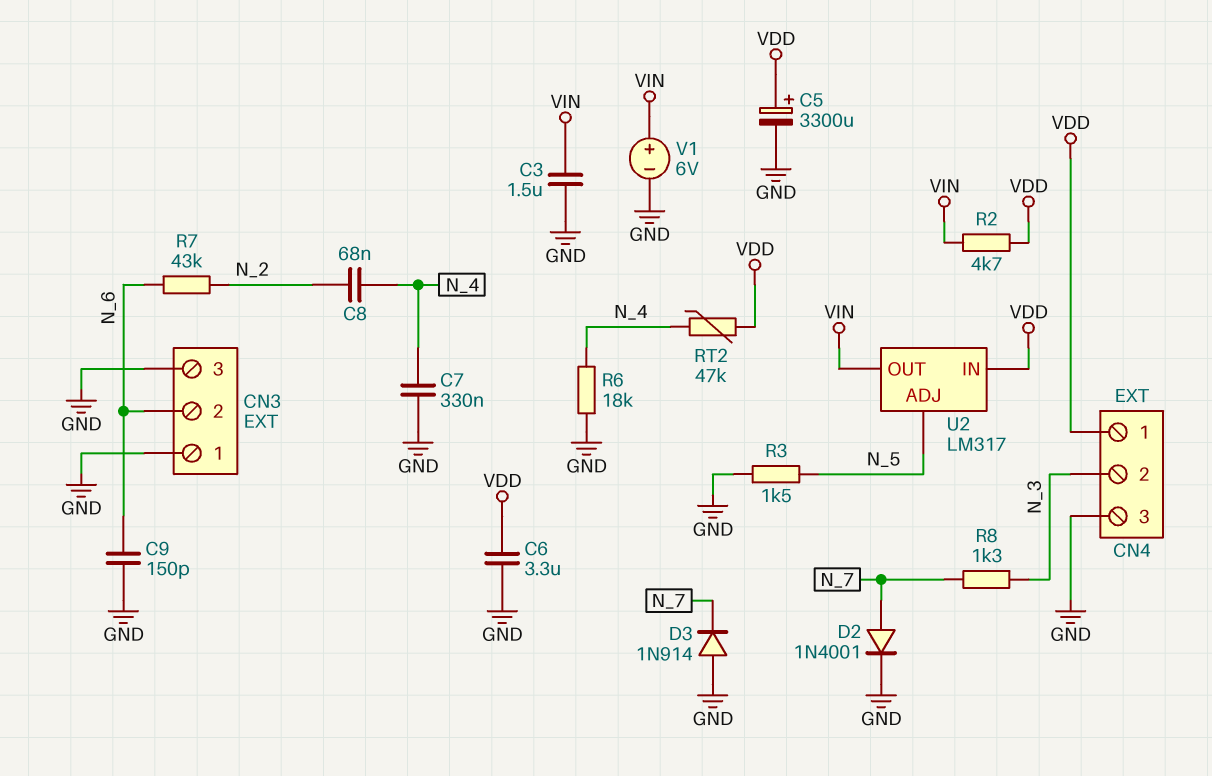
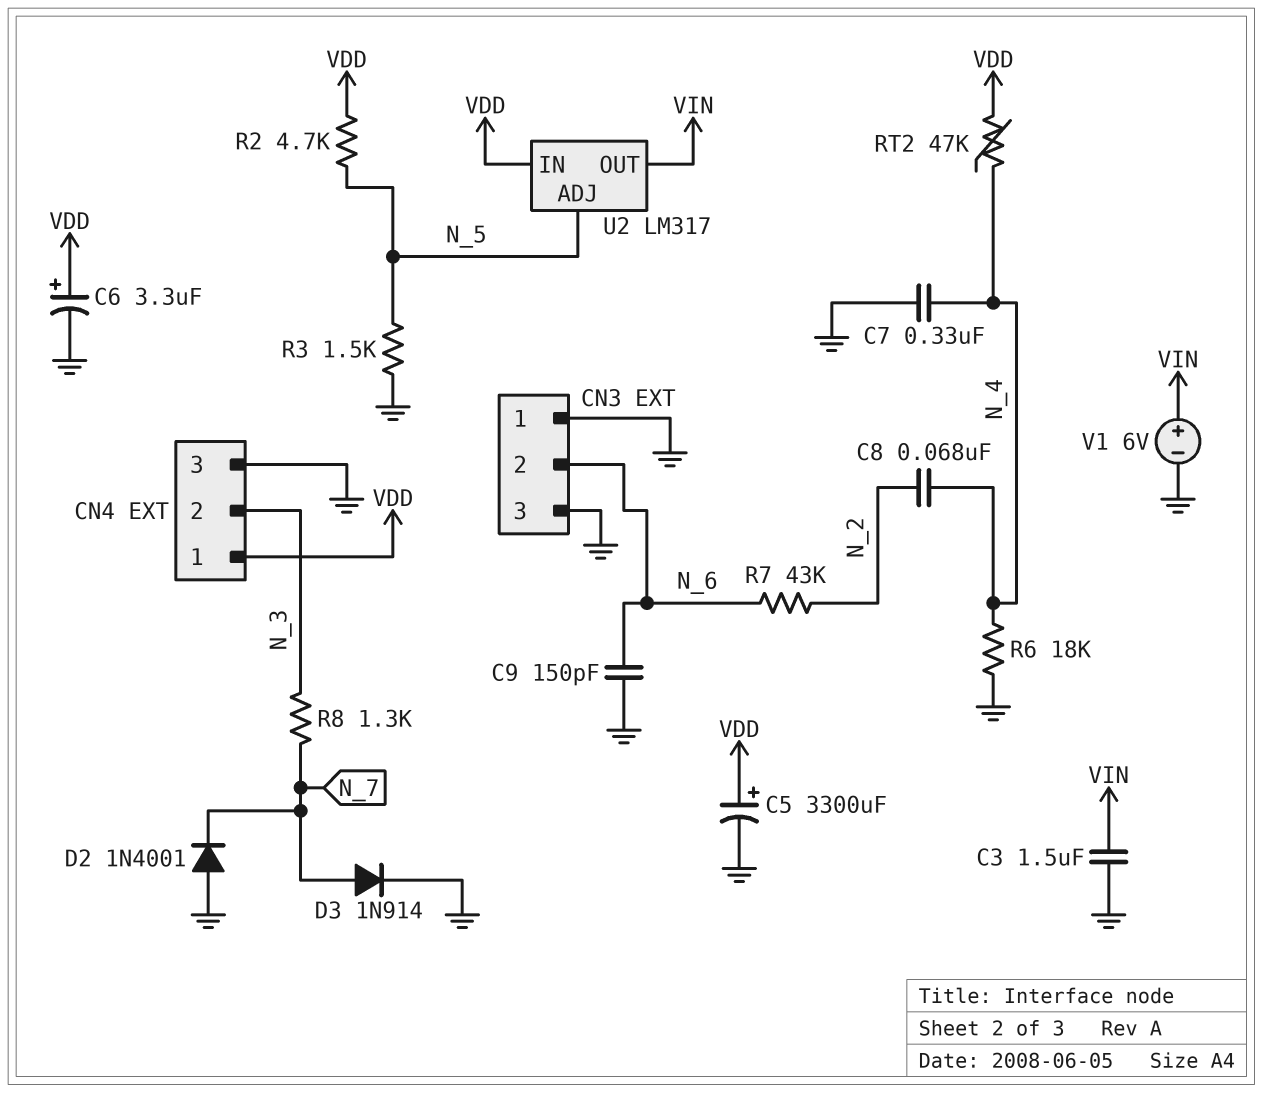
C6: 3.3uF (GND, VDD) -> 3.3uF (plus VDD, minus GND)
D2: diode 1N4001 (A N_7, K GND) -> diode 1N4001 (A GND, K N_7)
D3: diode 1N914 (A GND, K N_7) -> diode 1N914 (A N_7, K GND)
R2: 4.7k (VDD, VIN) -> 4.7k (N_5, VDD)

